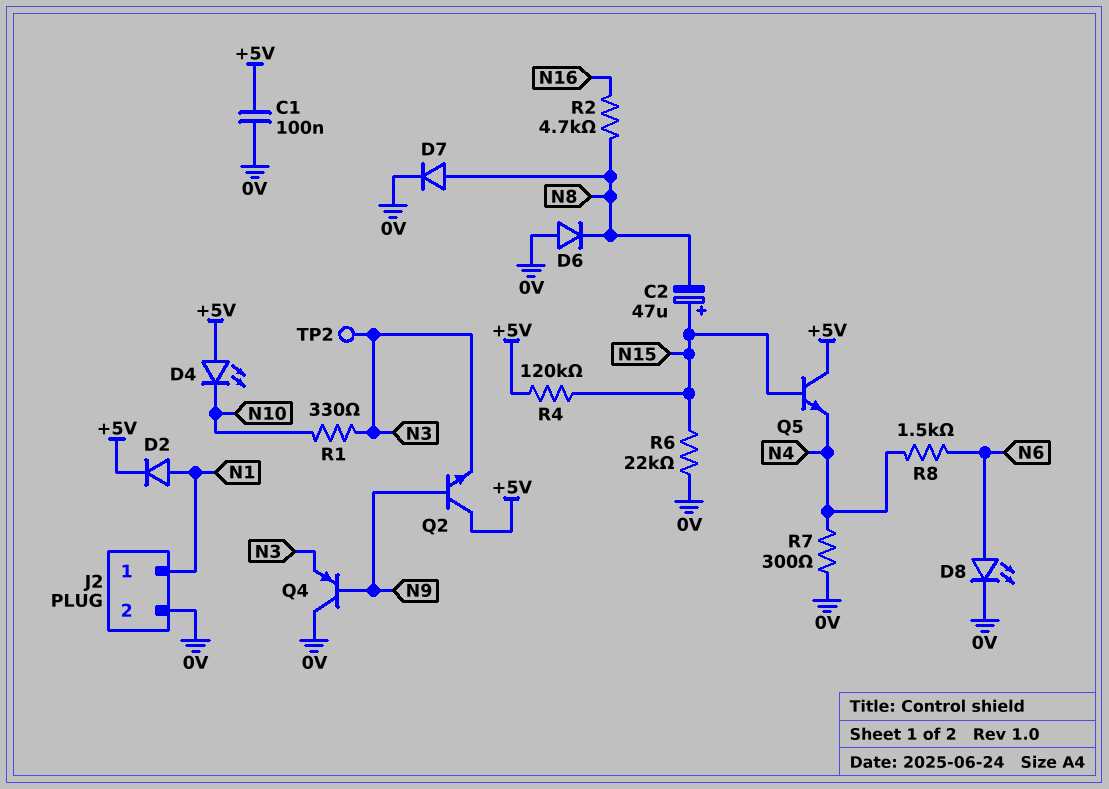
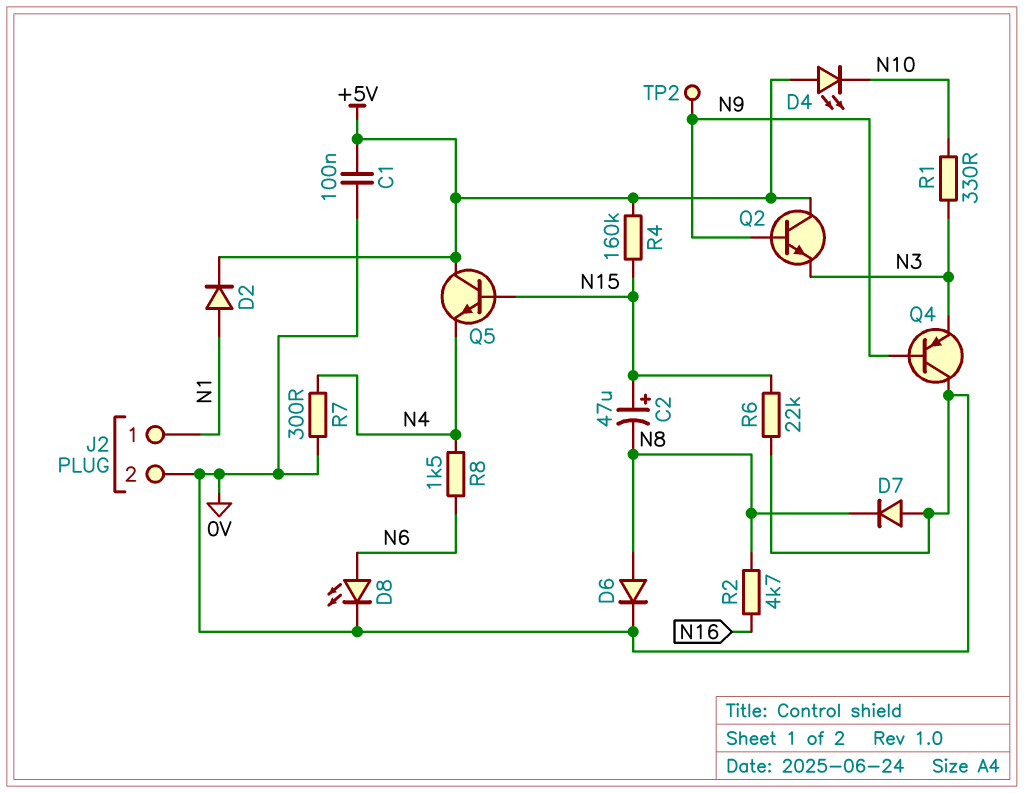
D6: diode (A 0V, K N8) -> diode (A N8, K 0V)
D7: diode (A N8, K 0V) -> diode (A 0V, K N8)
R4: 120k (+5V, N15) -> 160k (+5V, N15)
TP2: test point (N3) -> test point (N9)

